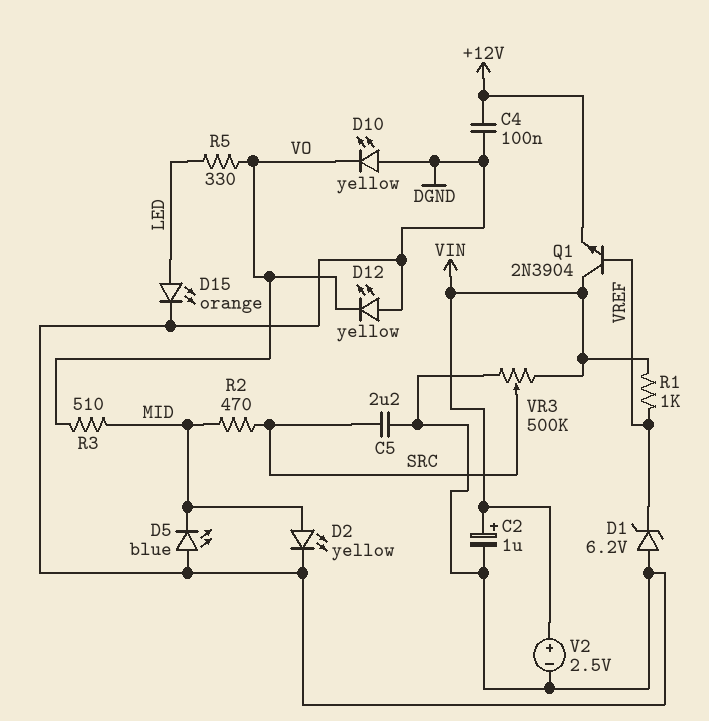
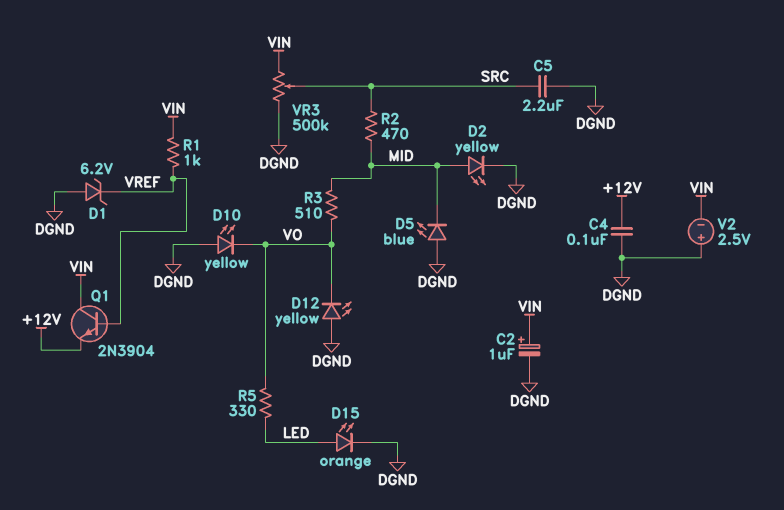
V2: 2.5V (plus VIN, minus DGND) -> 2.5V (plus DGND, minus VIN)

